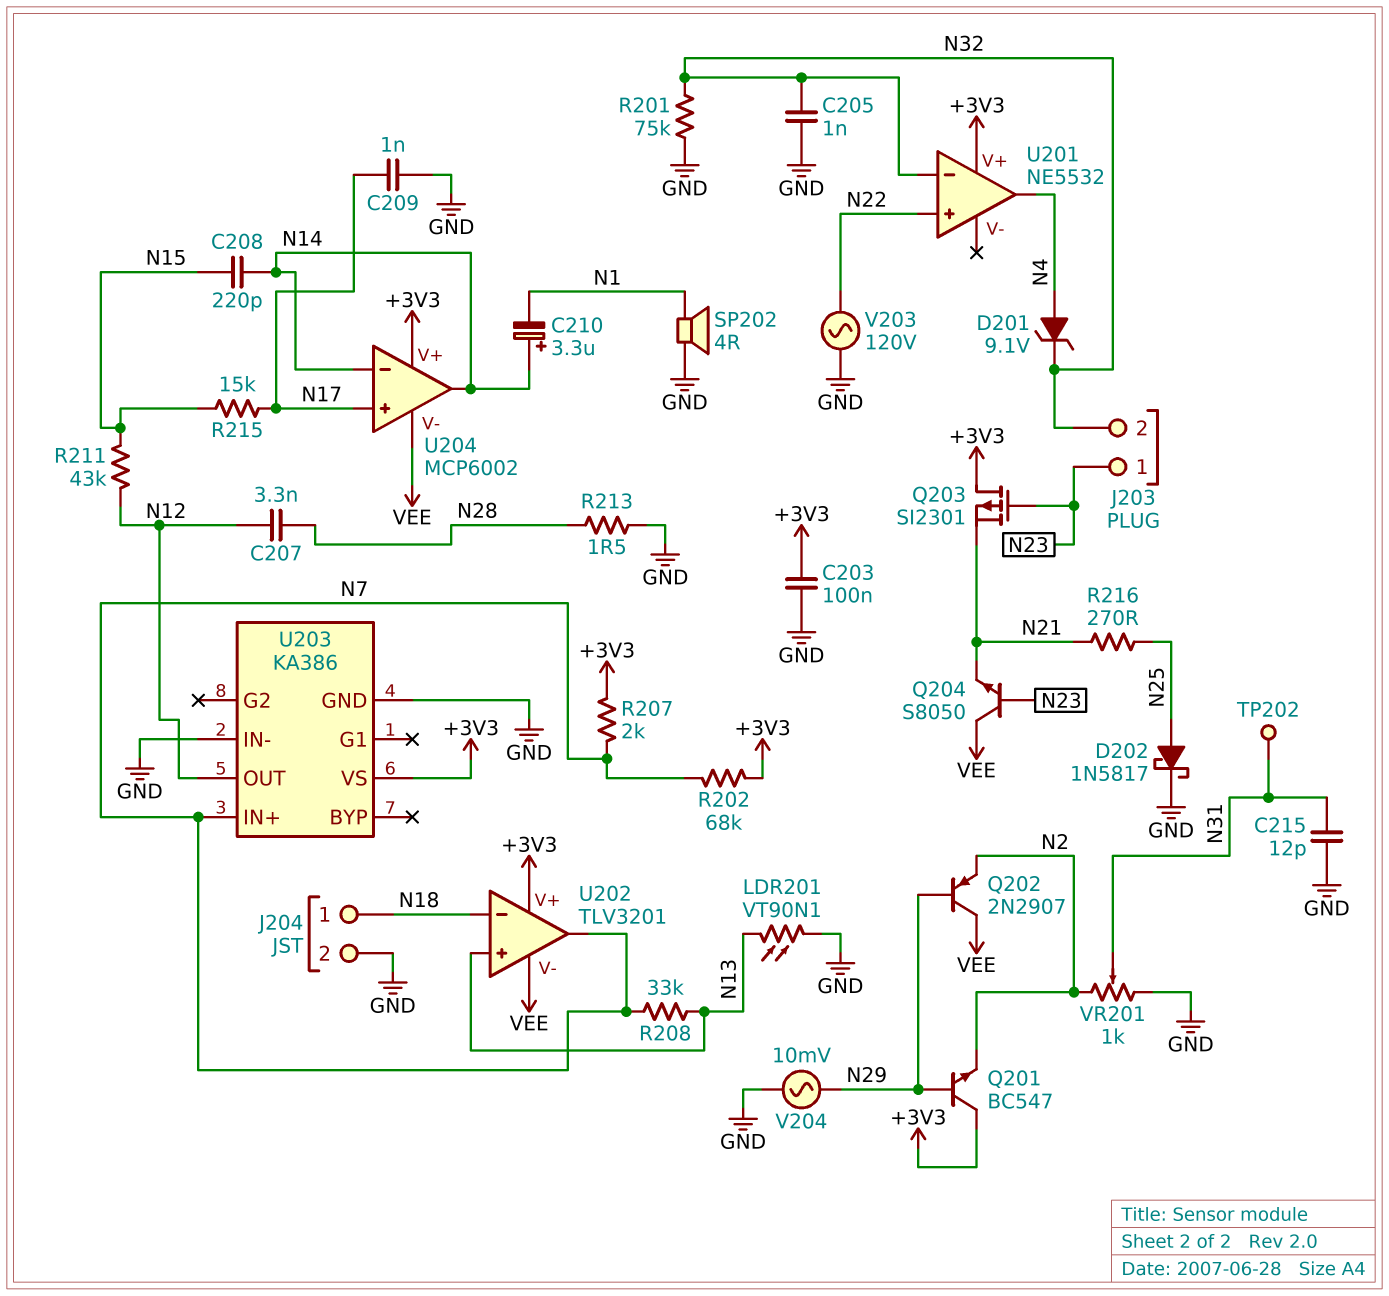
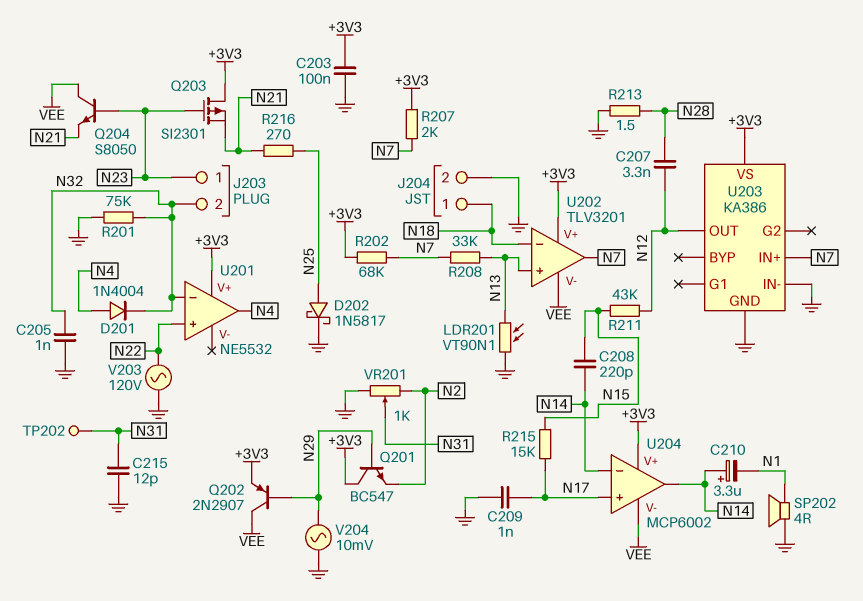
D201: zener 9.1V (A N4, K N32) -> diode 1N4004 (A N4, K N32)
Q202: PNP 2N2907 (B N29, C VEE, E N2) -> PNP 2N2907 (B N29, C VEE, E +3V3)

